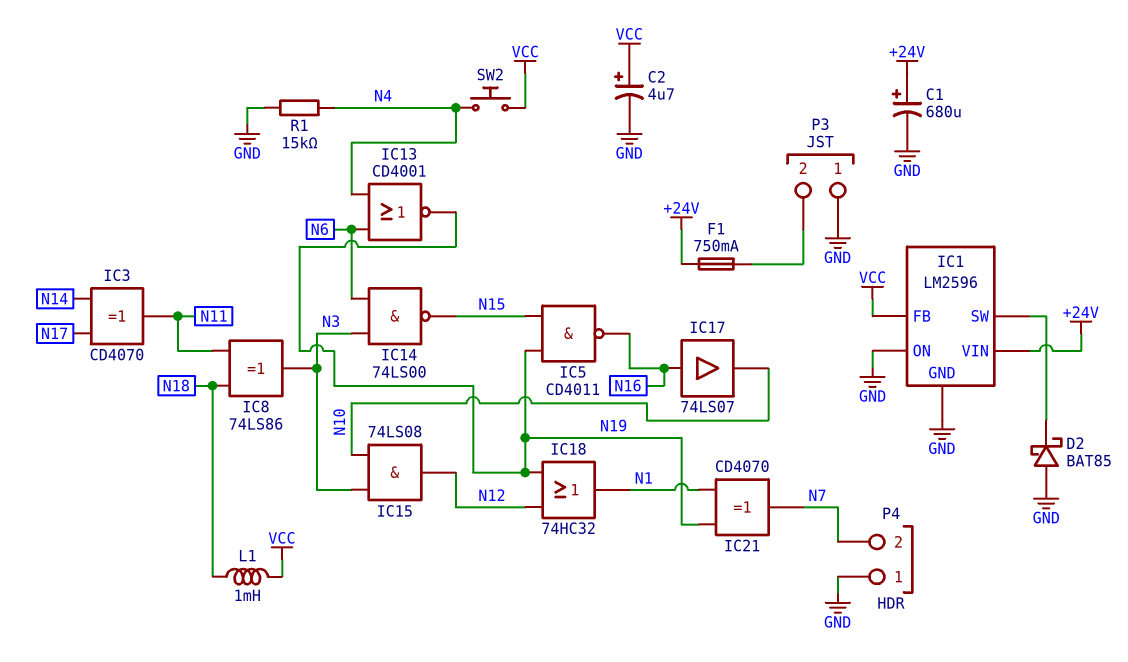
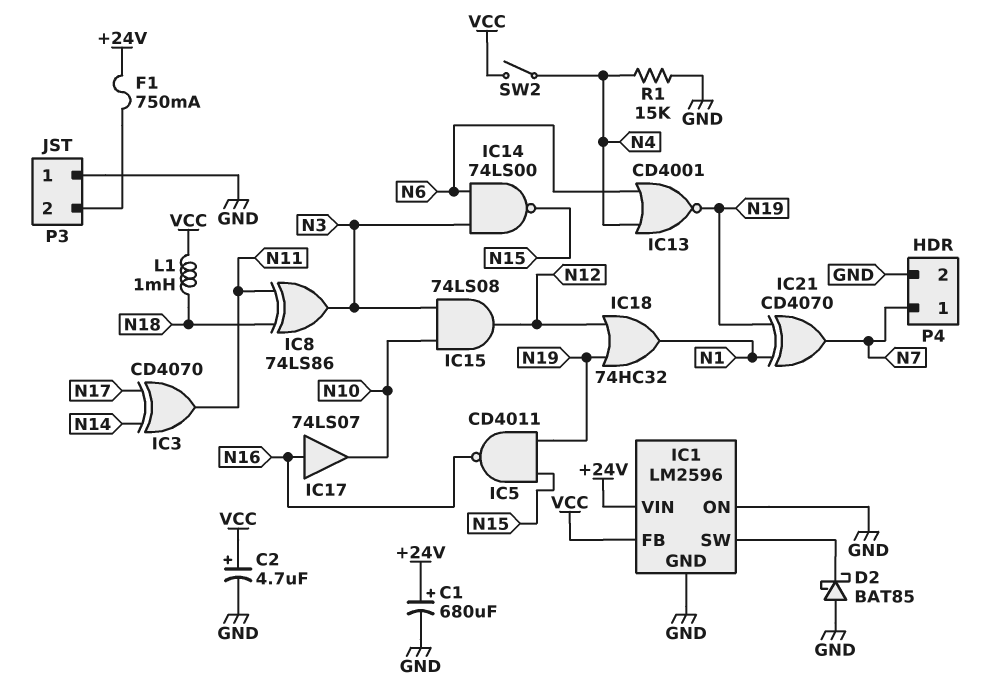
P4 pin 1: GND -> N7
P4 pin 2: N7 -> GND
SW2: button (N4, VCC) -> switch (N4, VCC)

